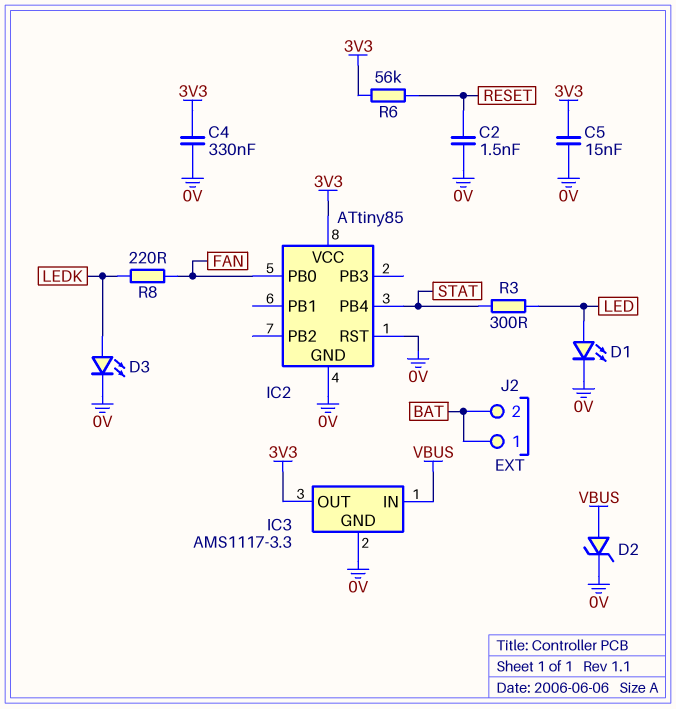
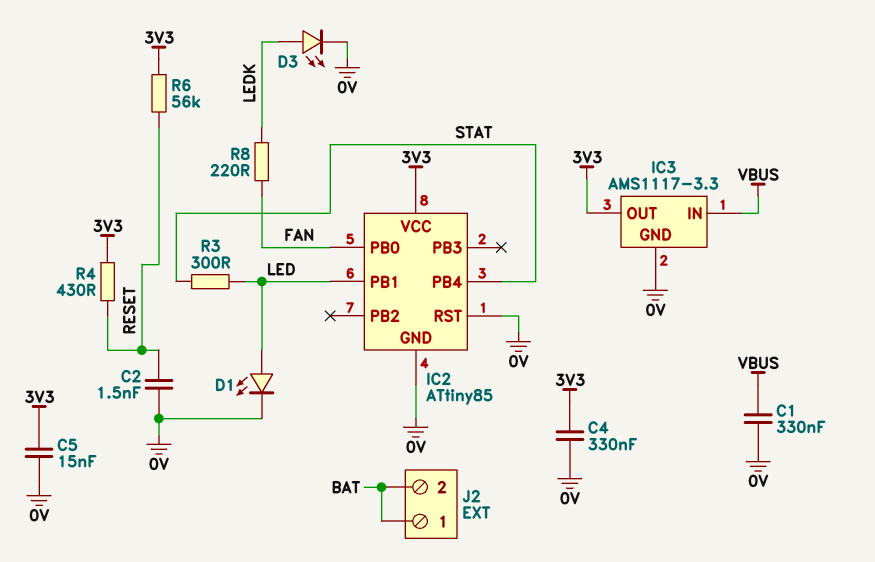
C1: none -> 330nF (0V, VBUS)
D2: zener (A VBUS, K 0V) -> none
IC2 pin PB1: none -> LED
R4: none -> 430 (3V3, RESET)

